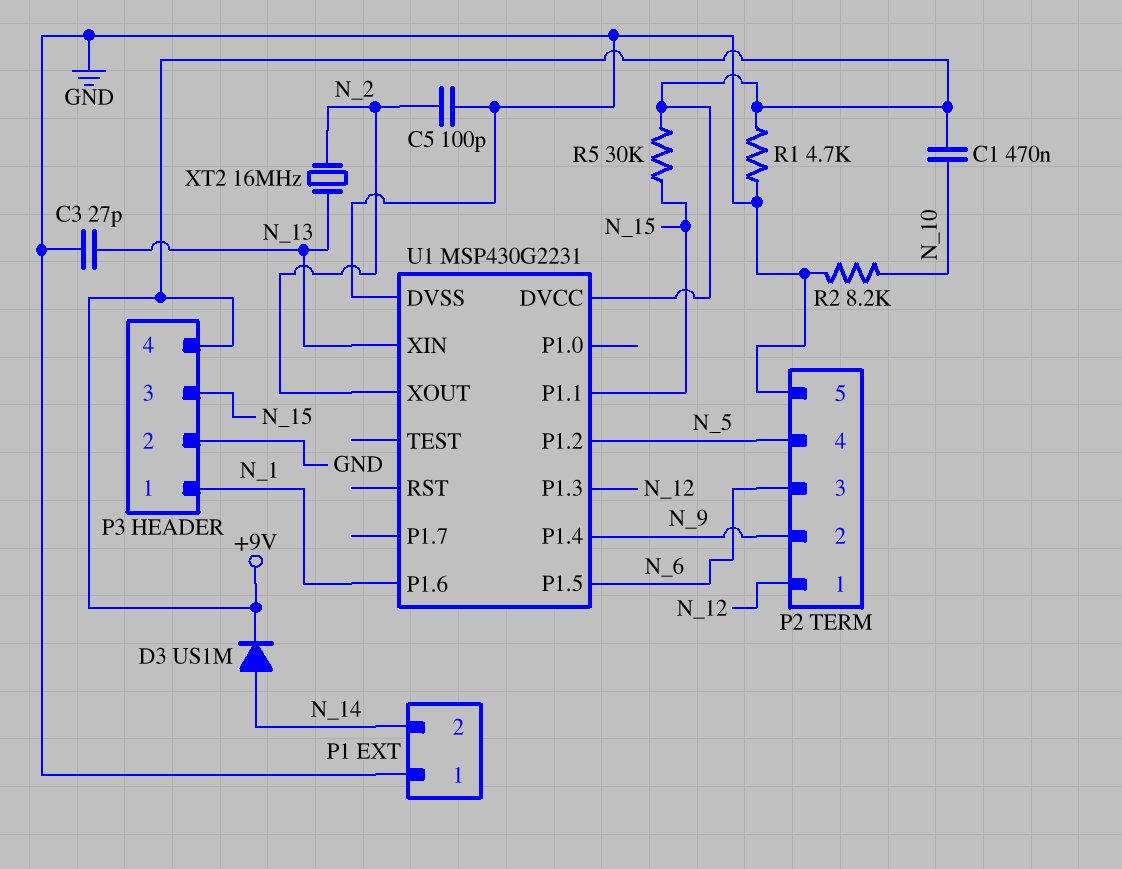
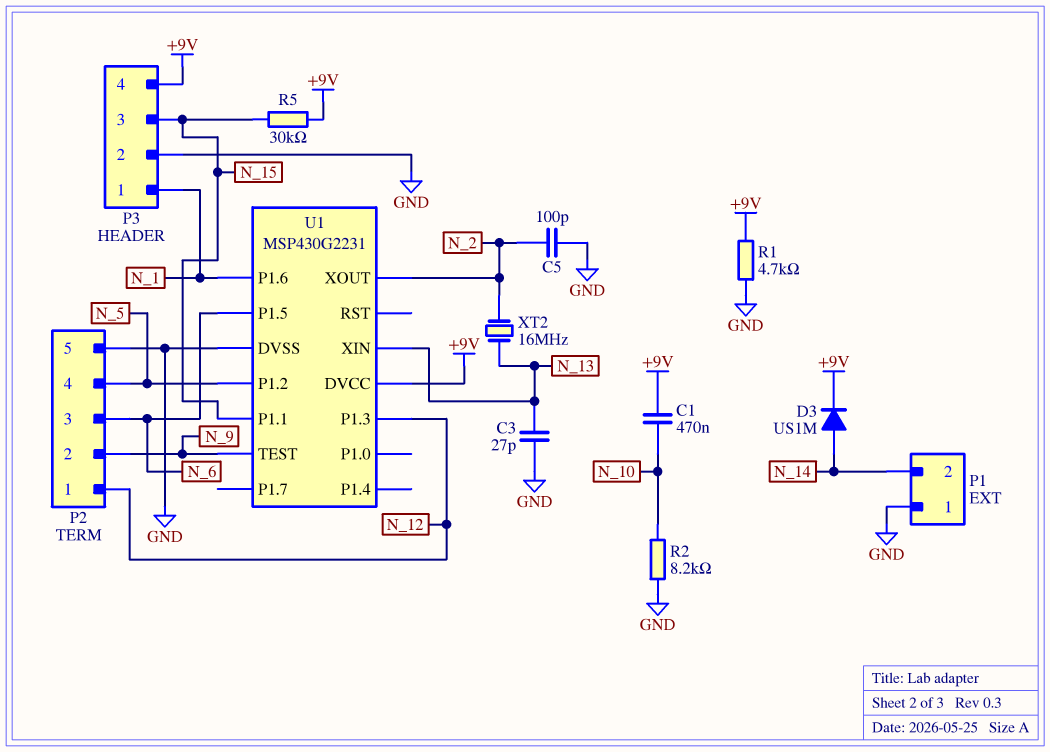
U1 pin P1.4: N_9 -> none
U1 pin TEST: none -> N_9

